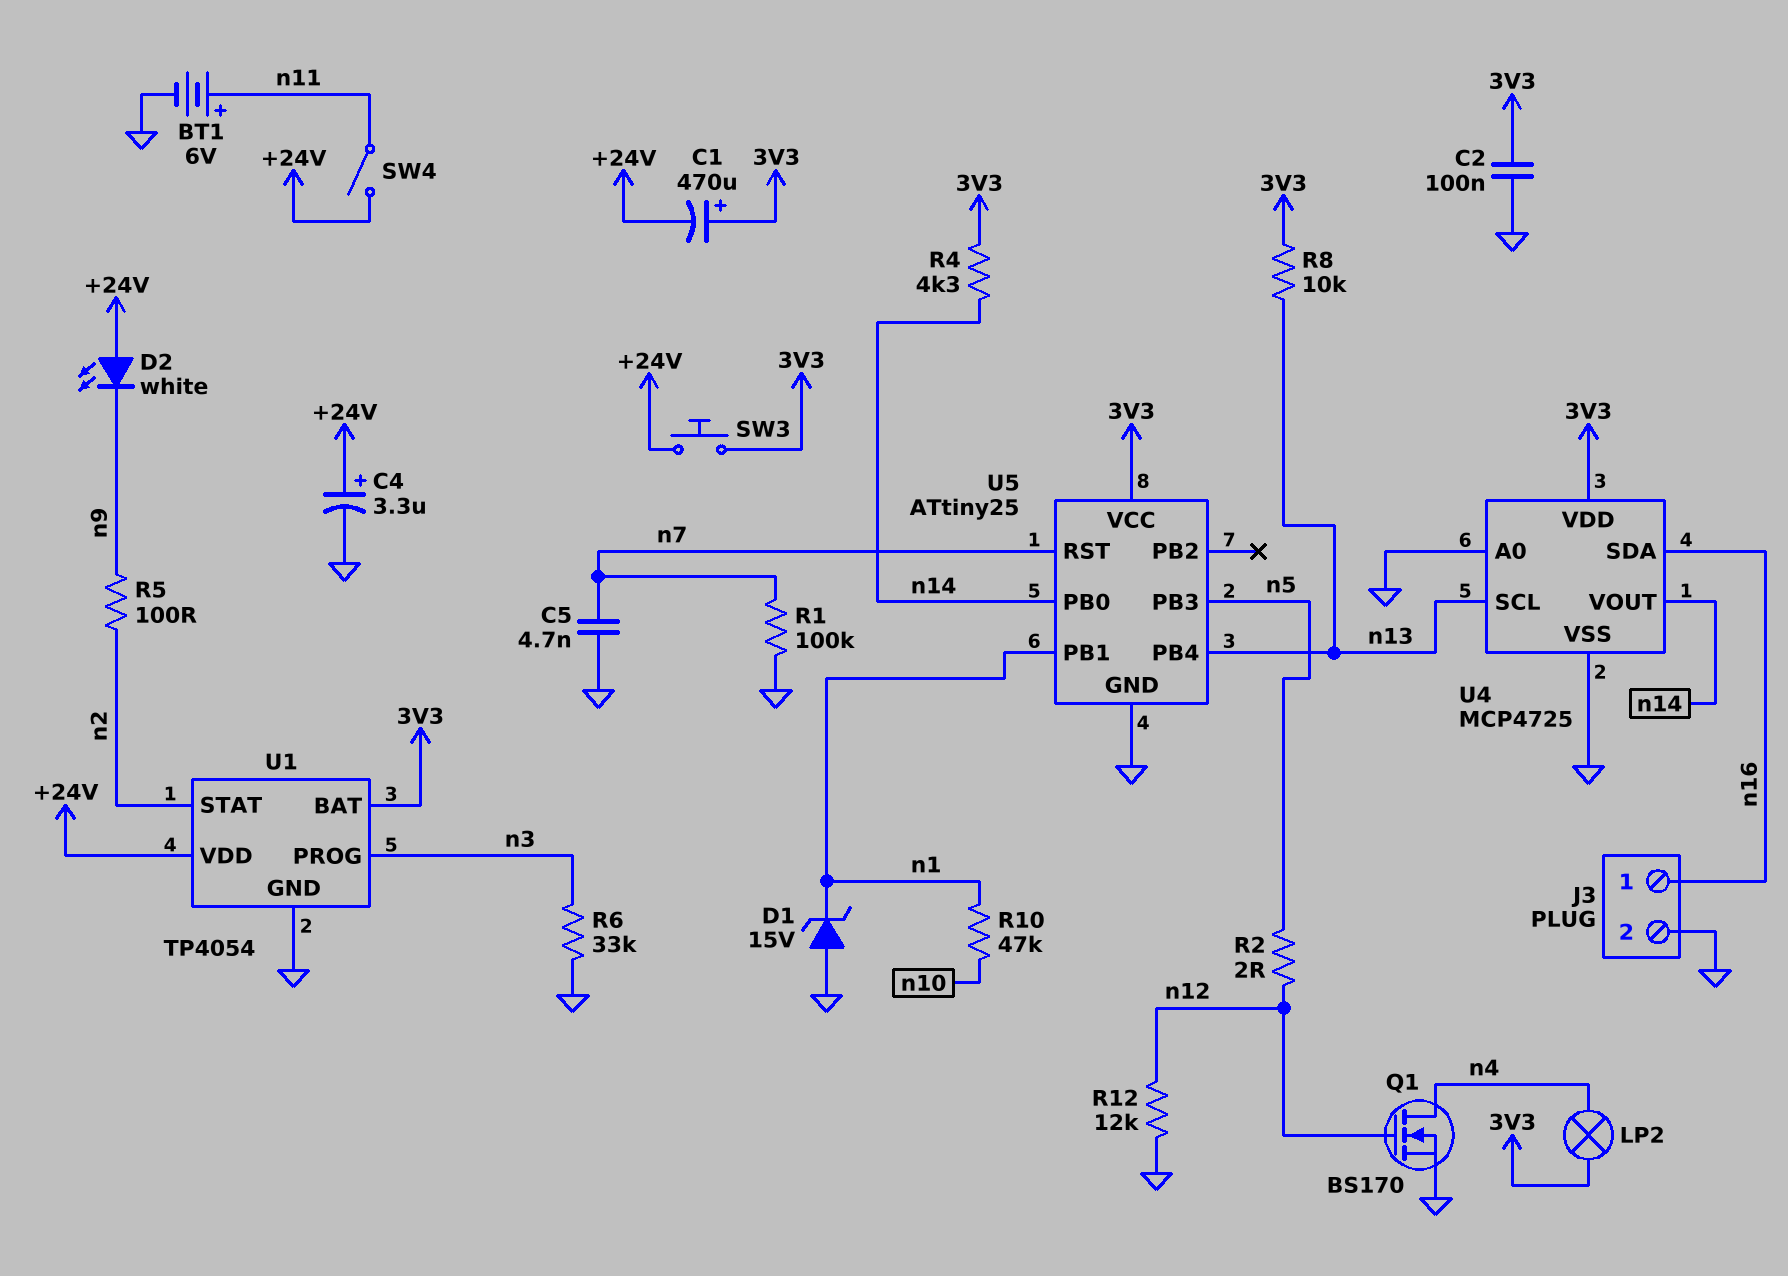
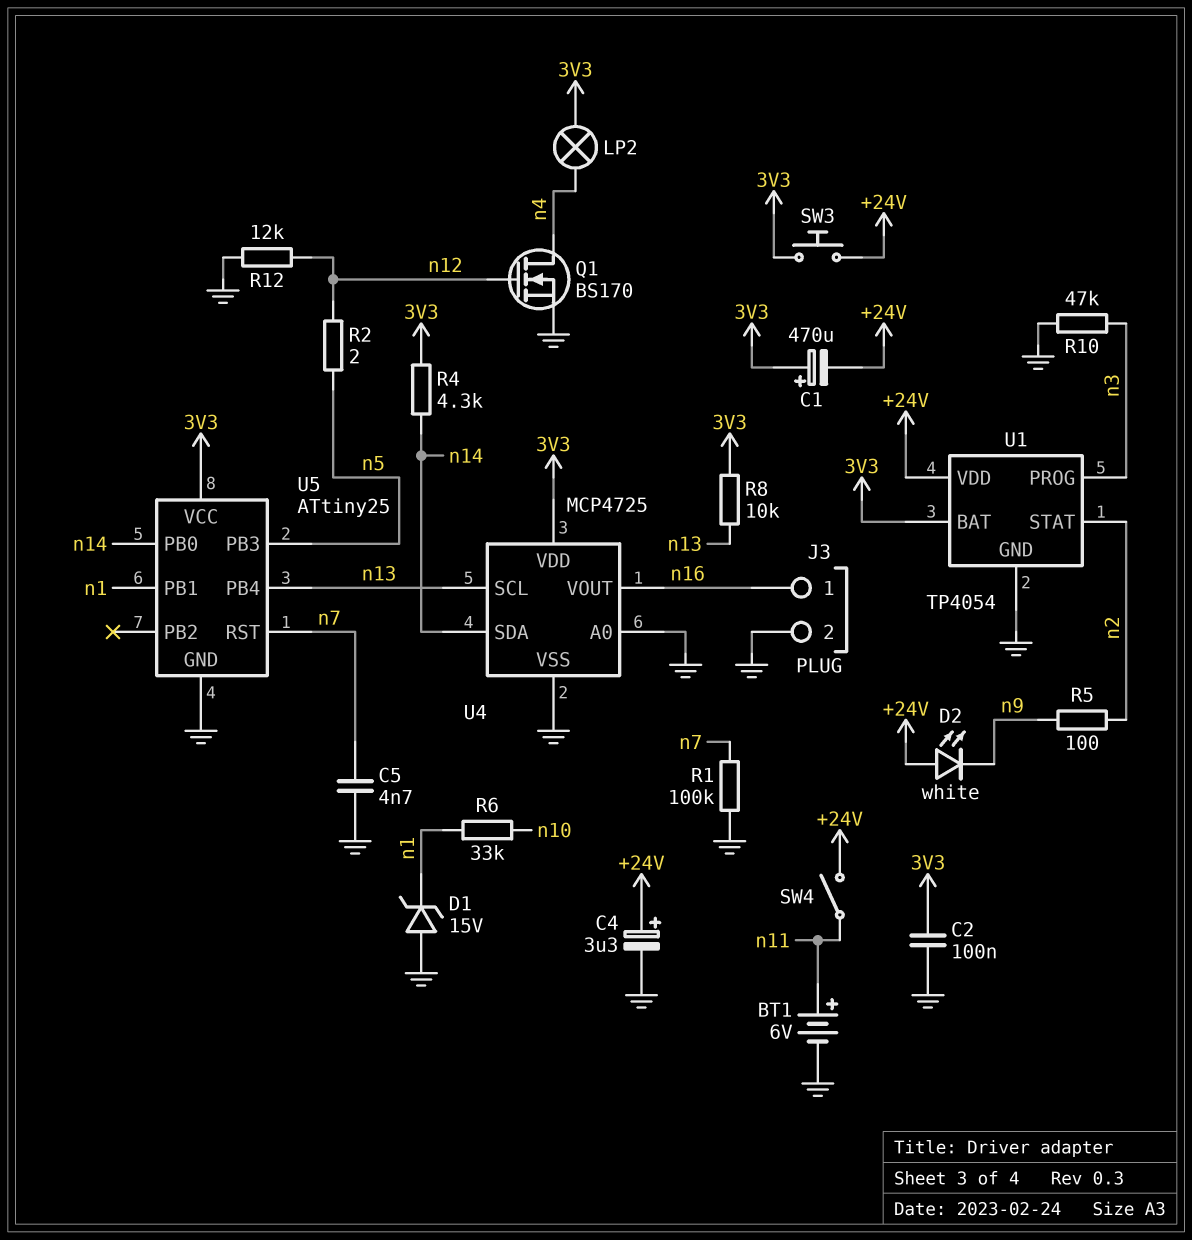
R6: 33k (GND, n3) -> 33k (n1, n10)
R10: 47k (n1, n10) -> 47k (GND, n3)
U4 pin SDA: n16 -> n14
U4 pin VOUT: n14 -> n16

